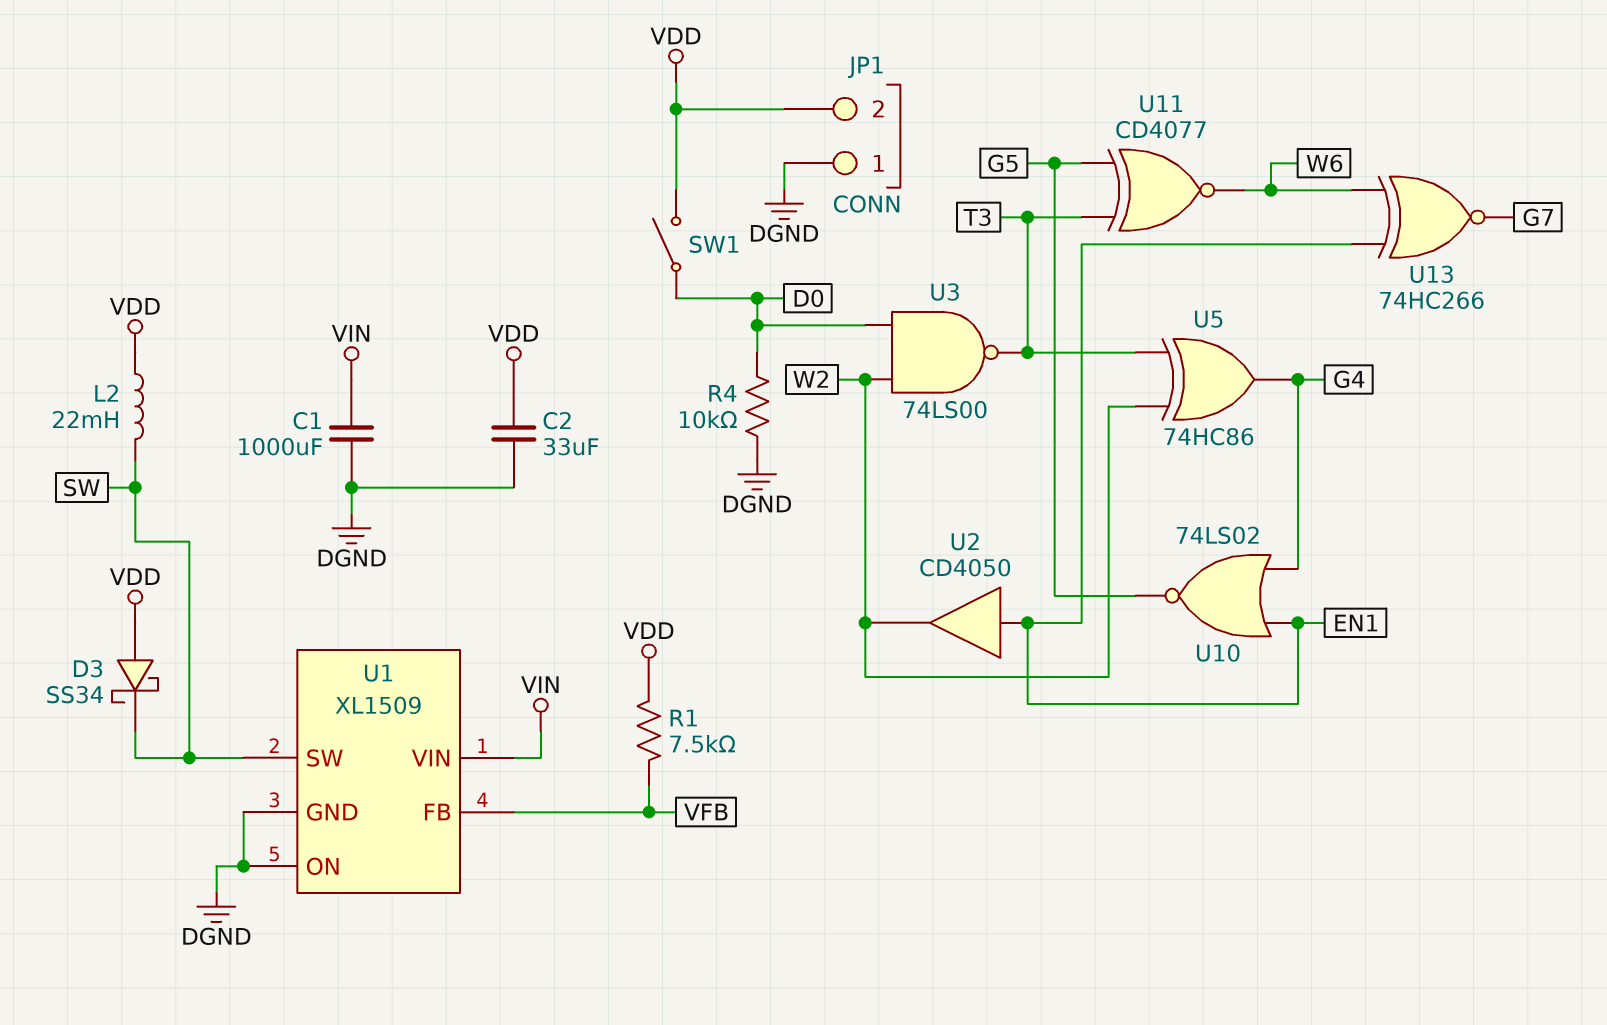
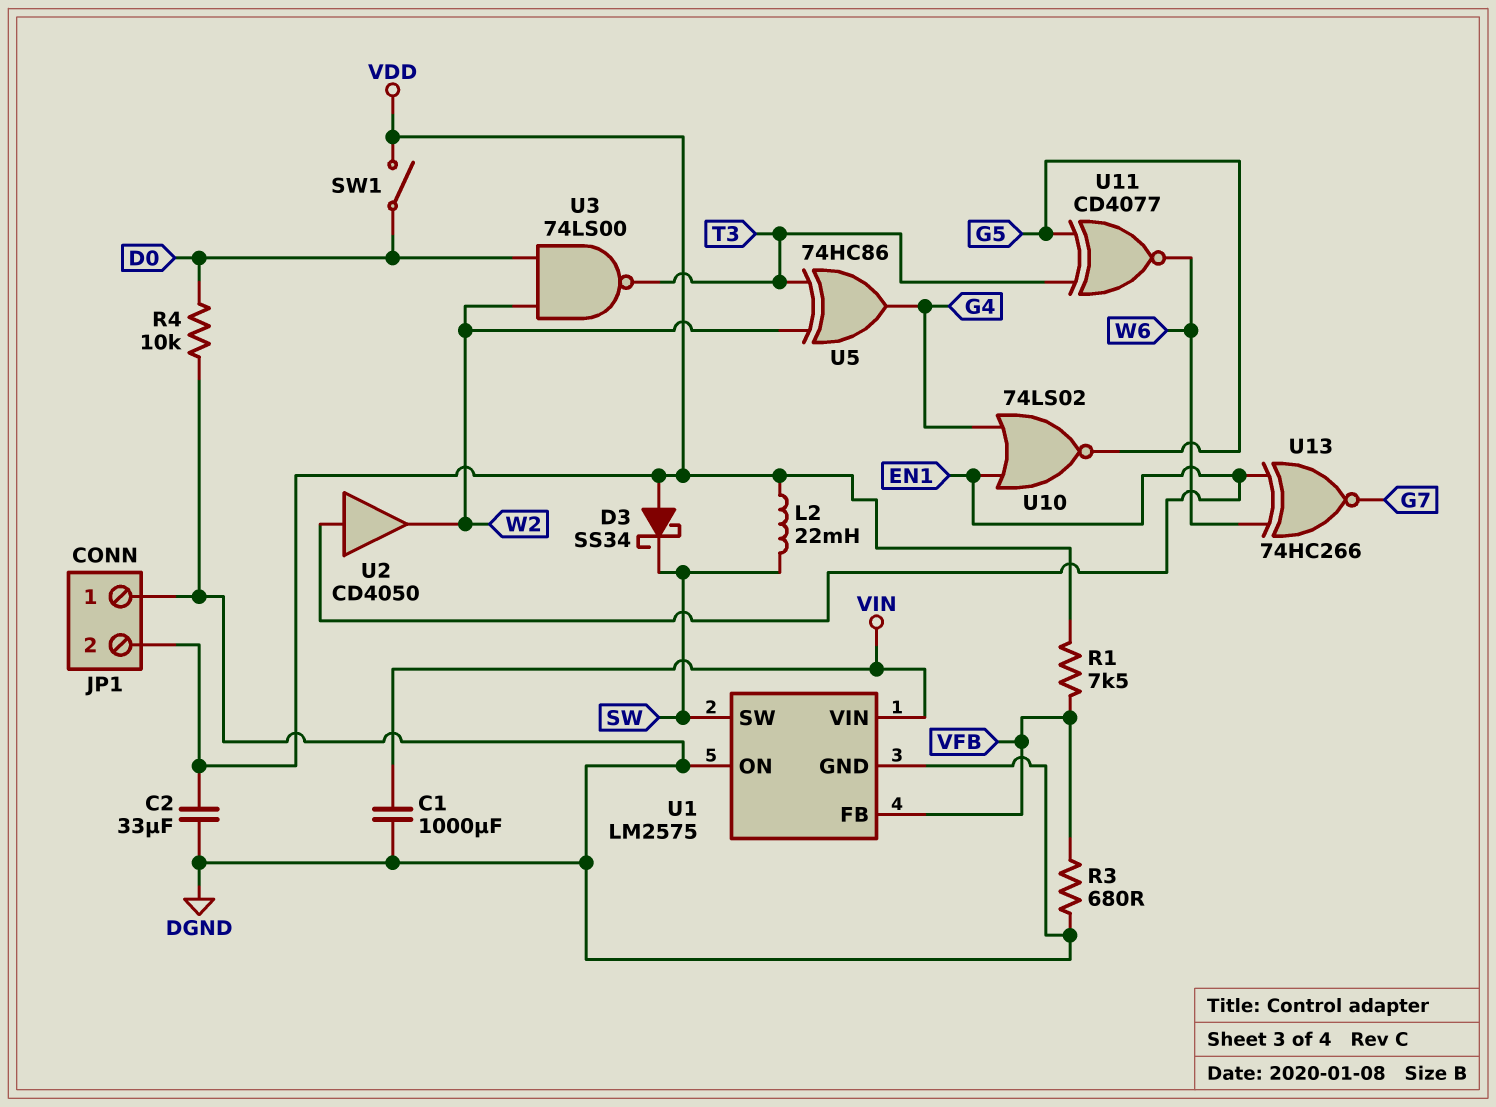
R3: none -> 680 (DGND, VFB)
U1: XL1509 -> LM2575

